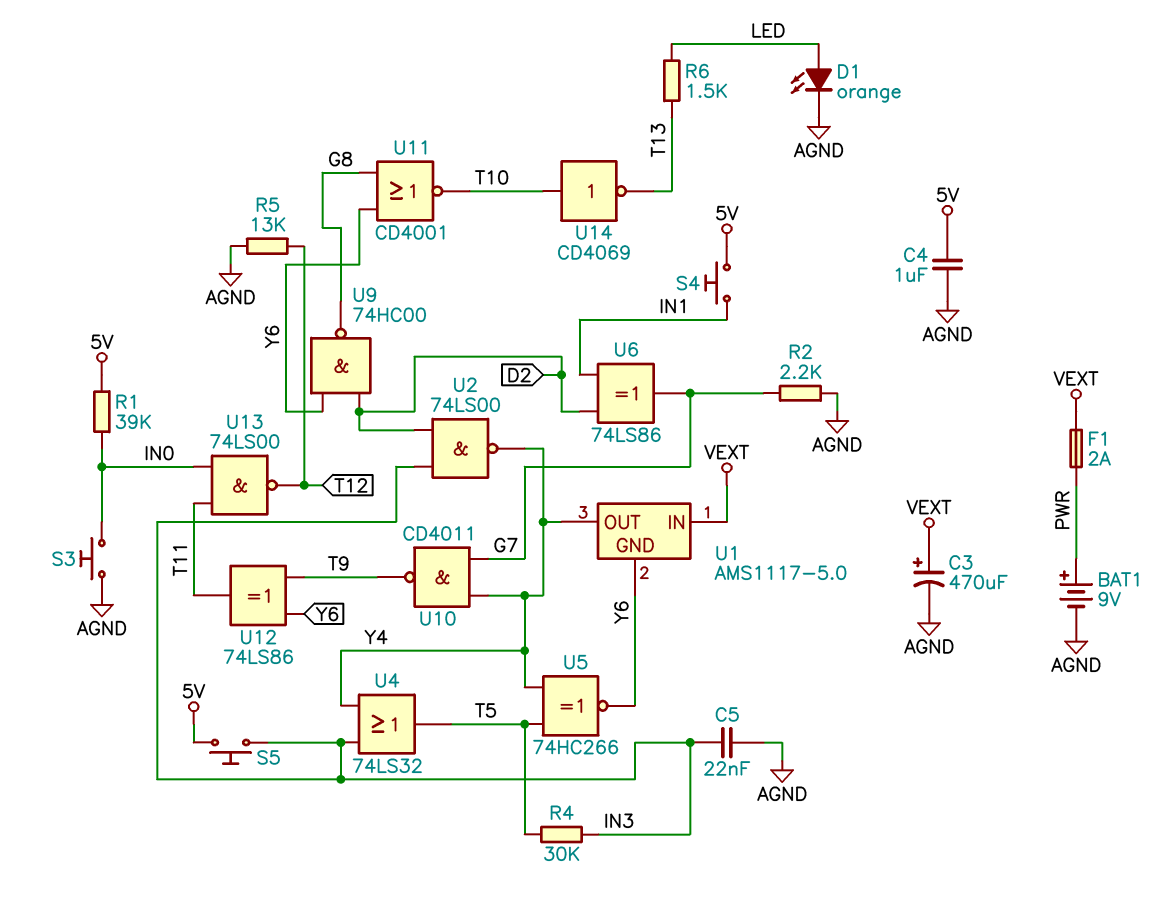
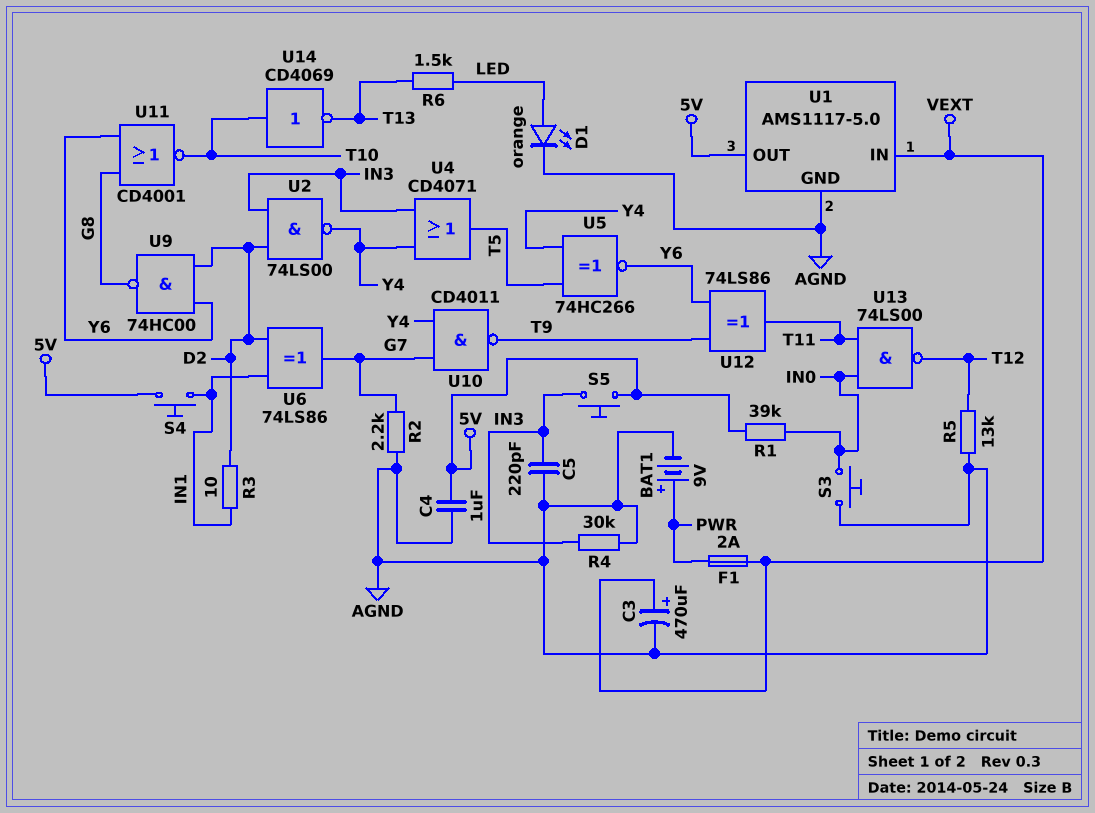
C5: 22nF (AGND, IN3) -> 220pF (AGND, IN3)
R3: none -> 10 (D2, IN1)
R4: 30k (IN3, T5) -> 30k (AGND, IN3)
U1 pin GND: Y6 -> AGND
U1 pin OUT: Y4 -> 5V
U4: OR 74LS32 (in IN3, in Y4, out T5) -> OR CD4071 (in IN3, in Y4, out T5)

